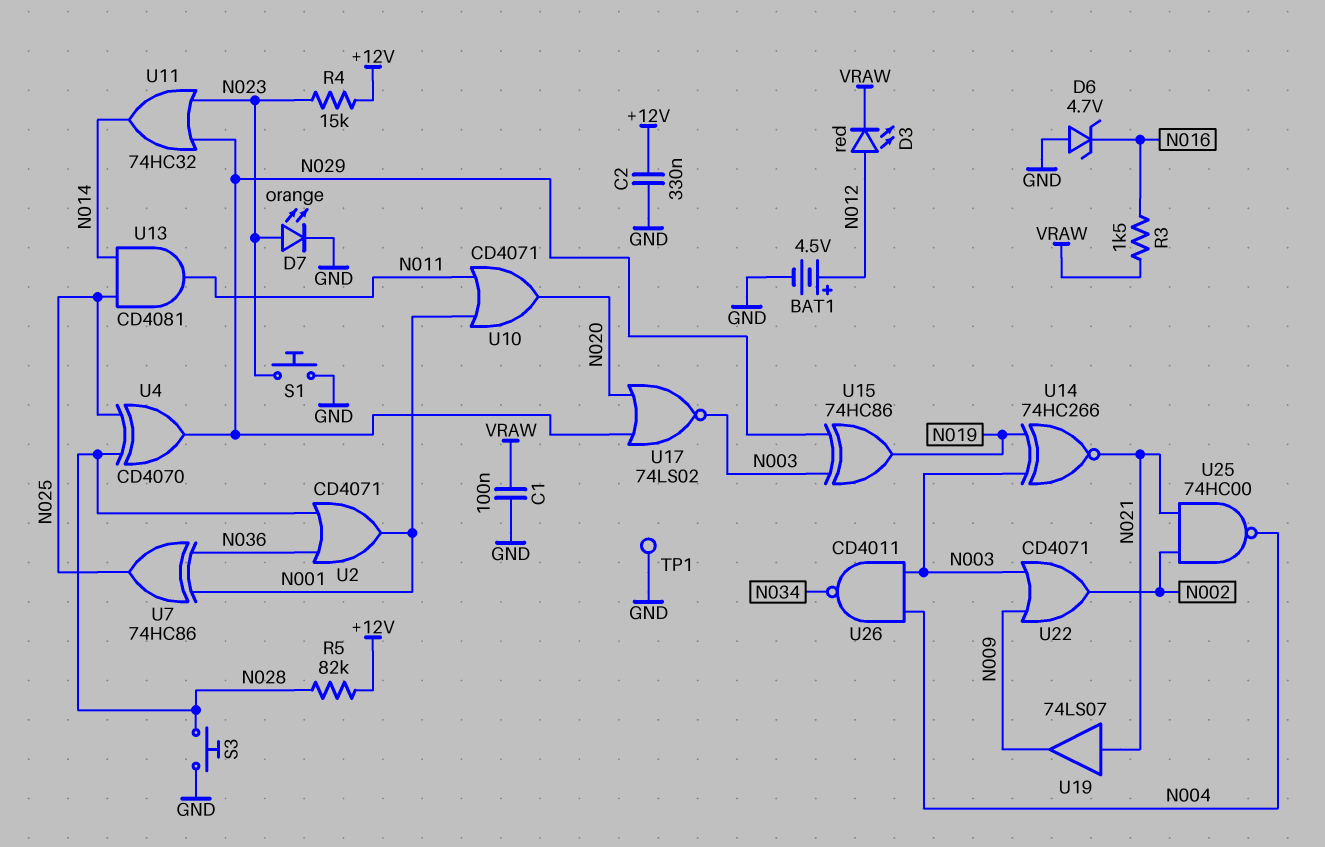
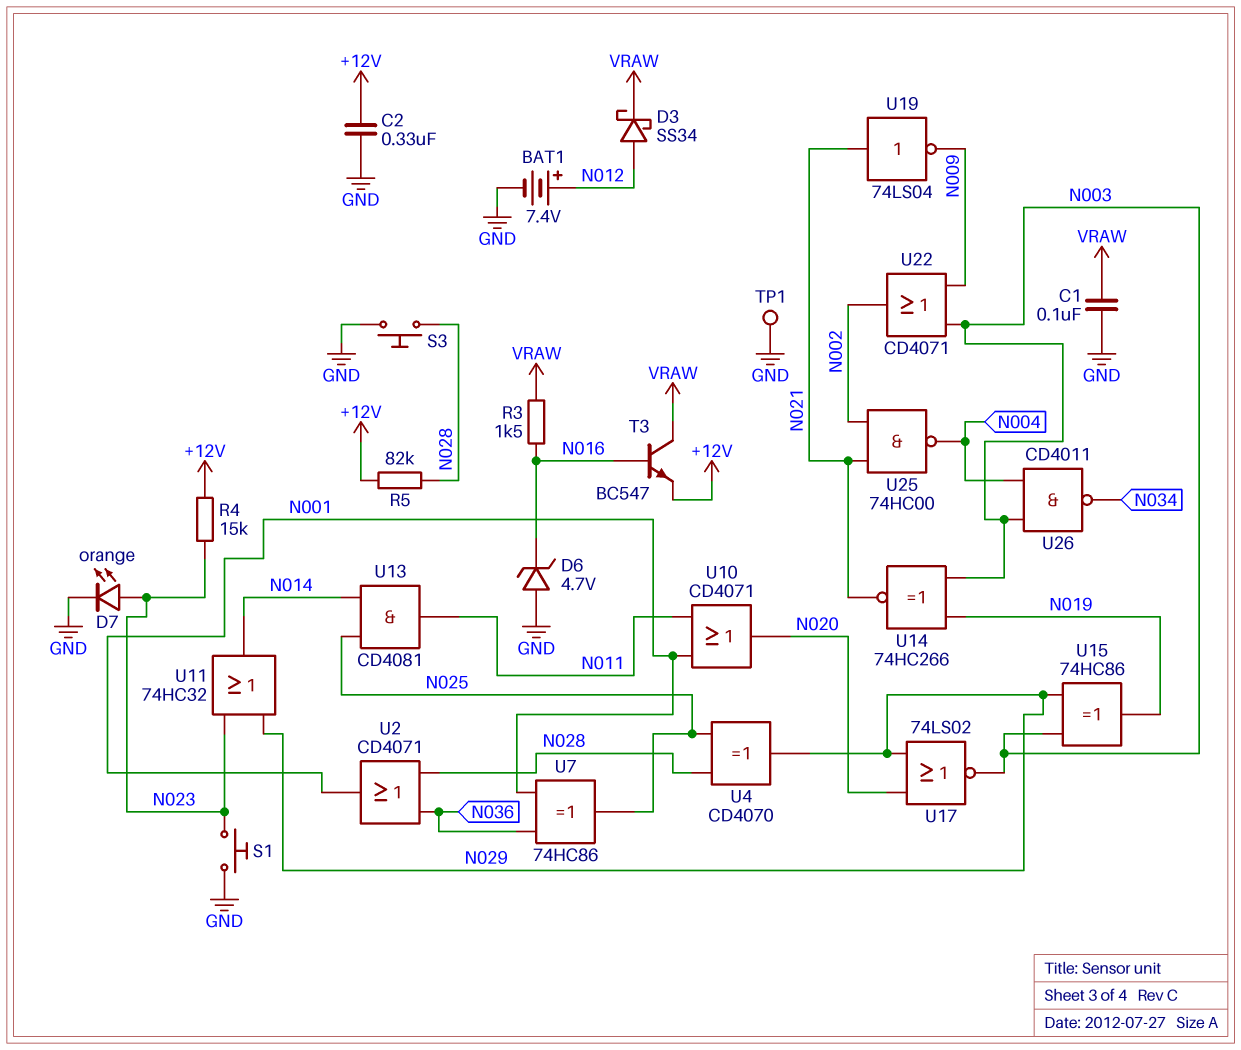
BAT1: 4.5V (plus N012, minus GND) -> 7.4V (plus N012, minus GND)
D3: LED red (A N012, K VRAW) -> schottky SS34 (A N012, K VRAW)
T3: none -> NPN BC547 (B N016, C VRAW, E +12V)
U19: buffer 74LS07 (in N021, out N009) -> NOT 74LS04 (in N021, out N009)

